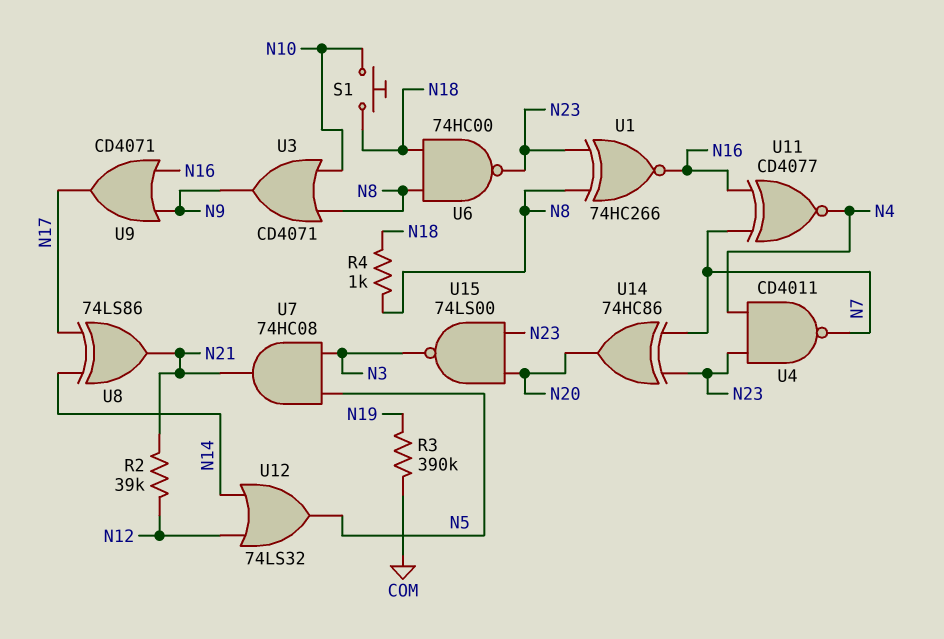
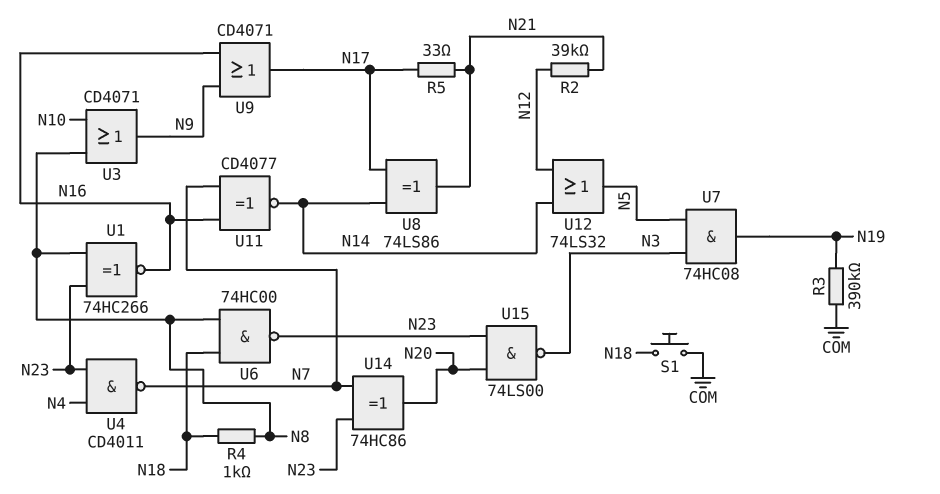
R5: none -> 33 (N17, N21)
S1: button (N10, N18) -> button (COM, N18)
U7: AND 74HC08 (in N3, in N5, out N21) -> AND 74HC08 (in N3, in N5, out N19)
U11: XNOR CD4077 (in N7, in N16, out N4) -> XNOR CD4077 (in N7, in N16, out N14)

